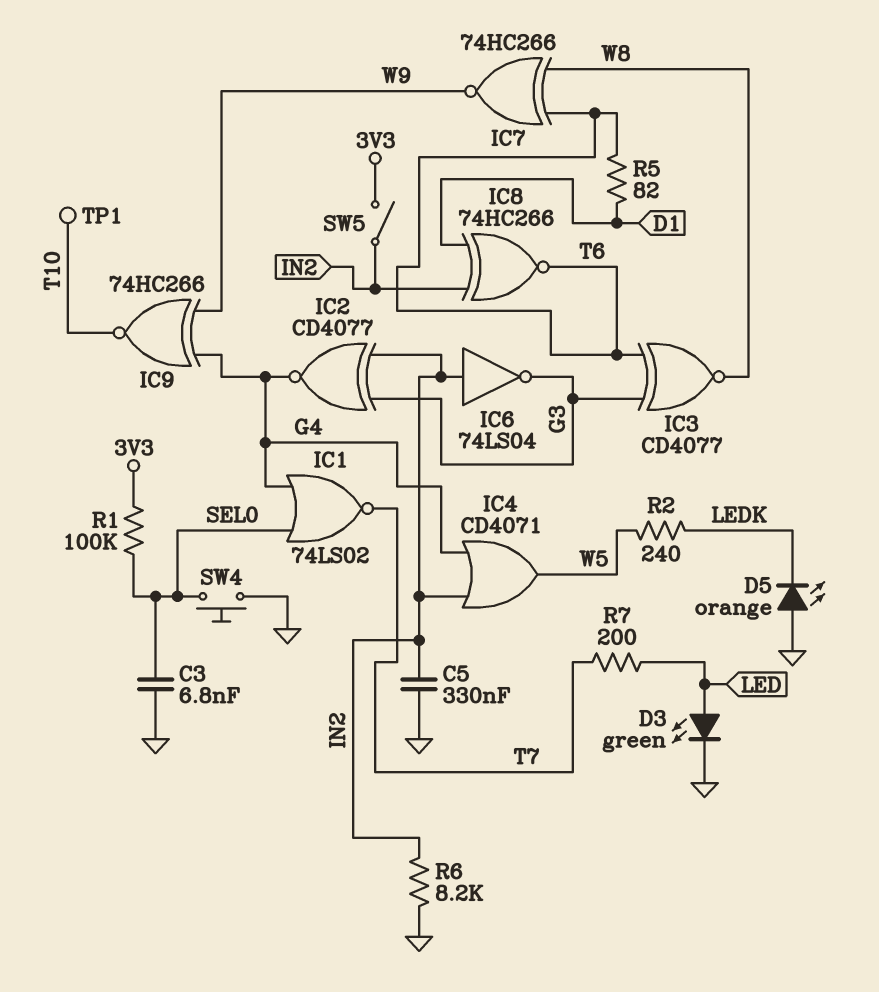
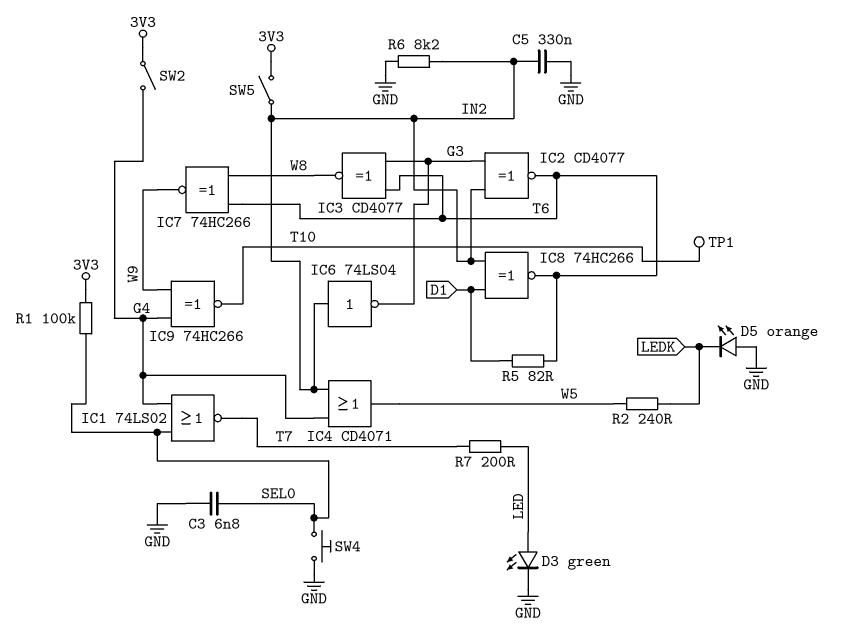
IC2: XNOR CD4077 (in G3, in IN2, out G4) -> XNOR CD4077 (in G3, in IN2, out T6)
SW2: none -> switch (3V3, G4)

